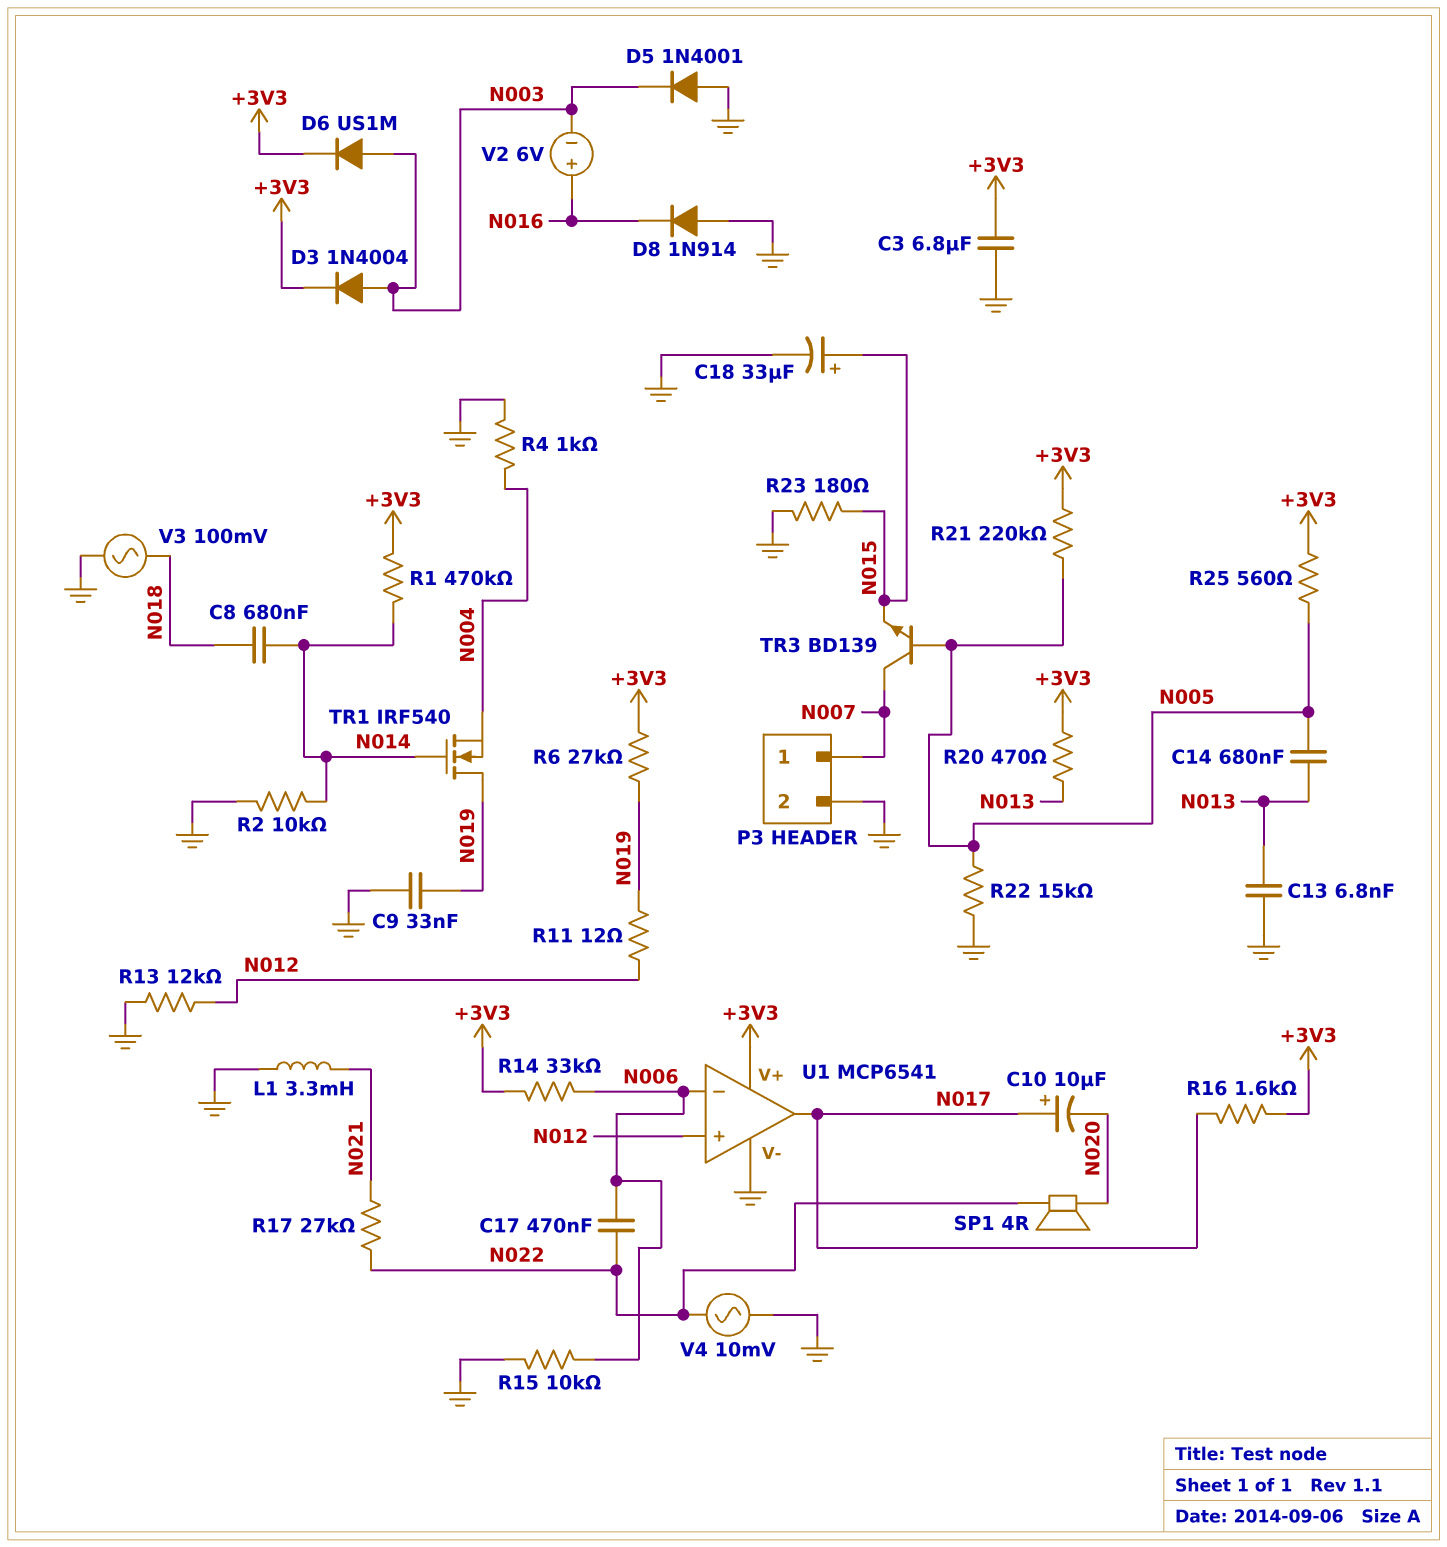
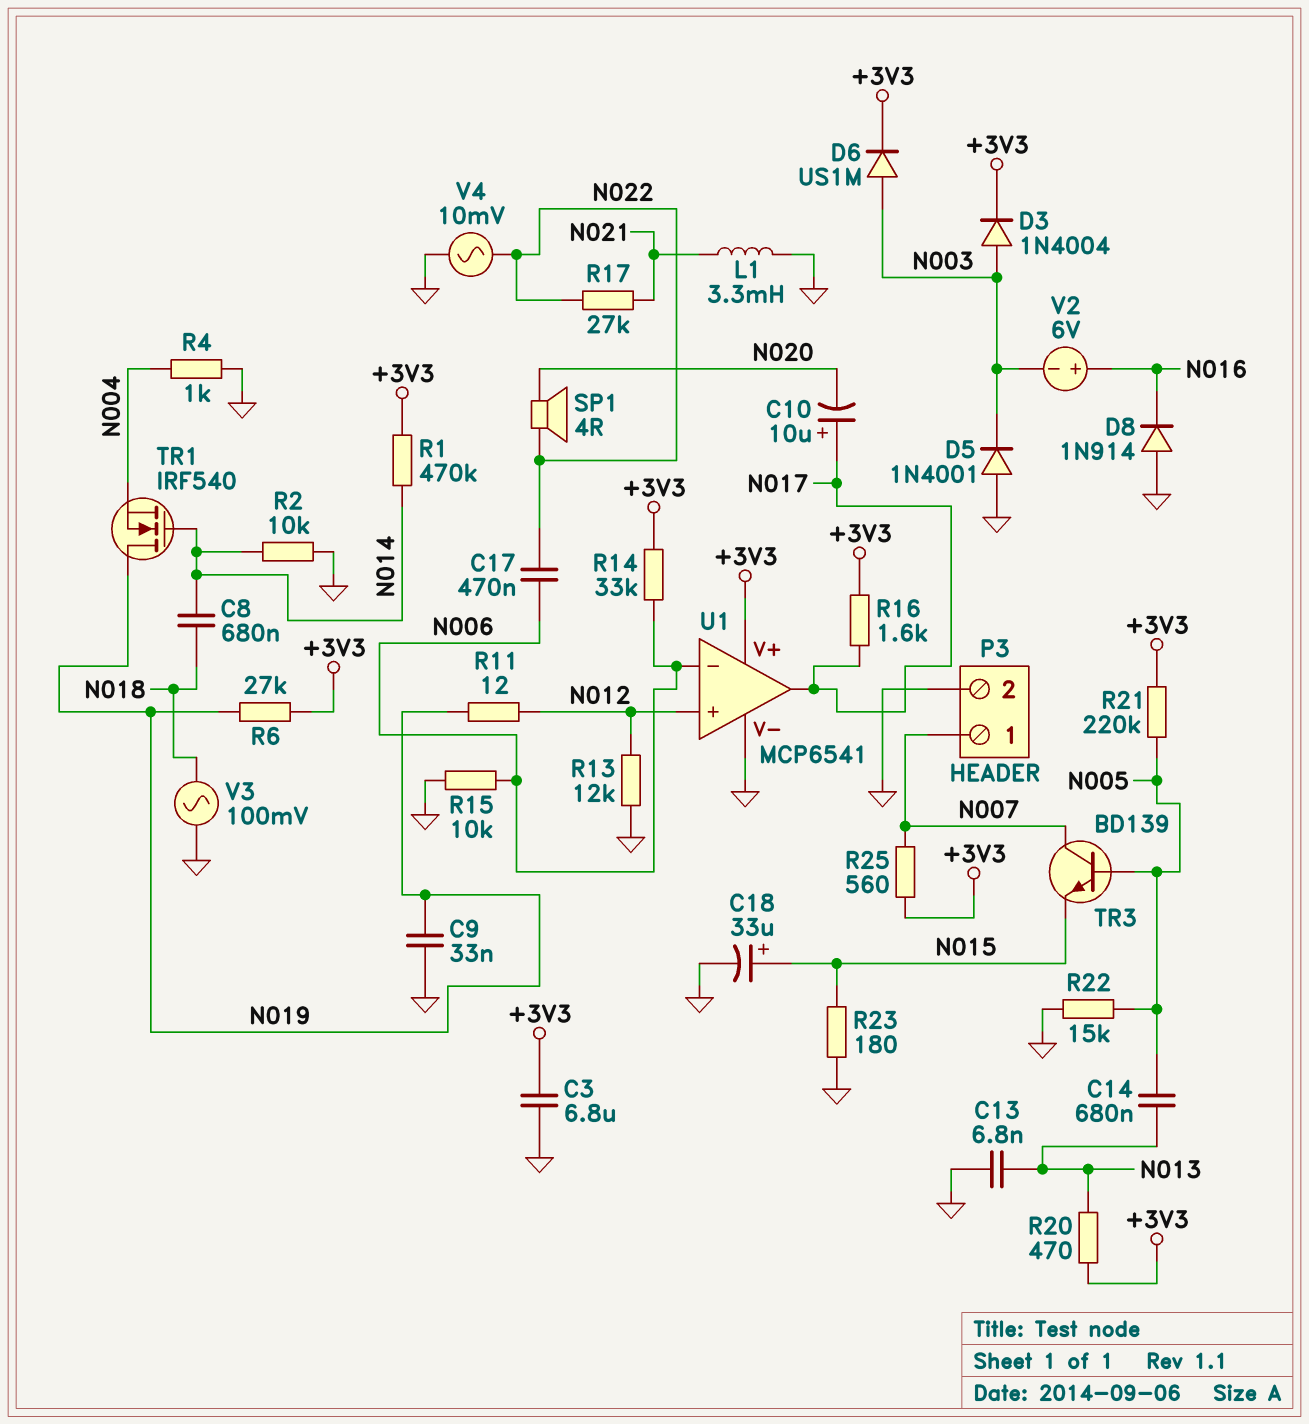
R25: 560 (+3V3, N005) -> 560 (+3V3, N007)

